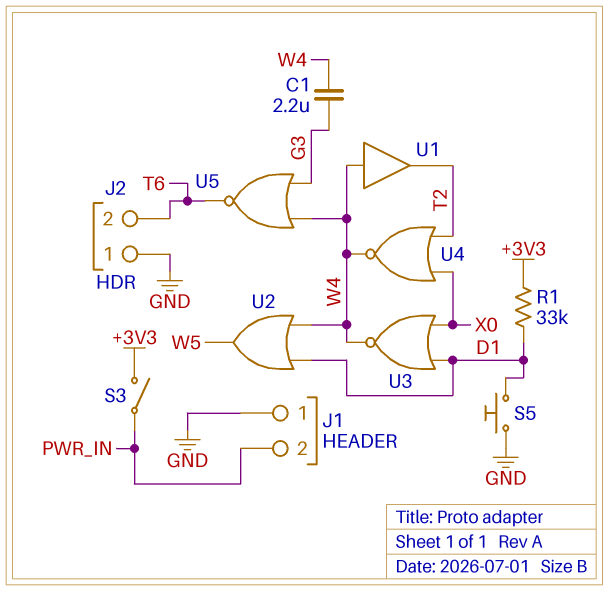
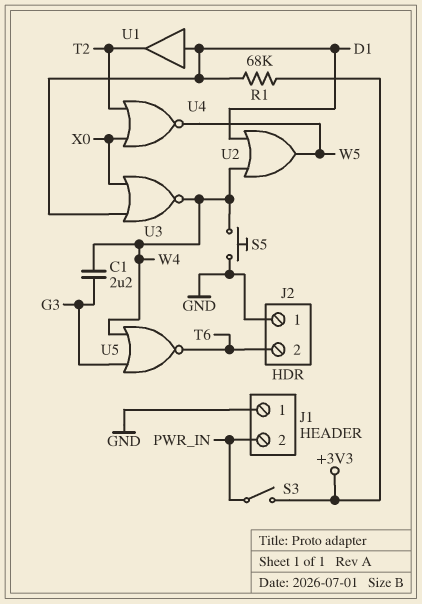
R1: 33k (+3V3, D1) -> 68k (+3V3, D1)
S5: button (D1, GND) -> button (GND, W4)
U1: buffer (in W4, out T2) -> buffer (in D1, out T2)
U4: NOR (in T2, in X0, out W4) -> NOR (in T2, in X0, out W5)

